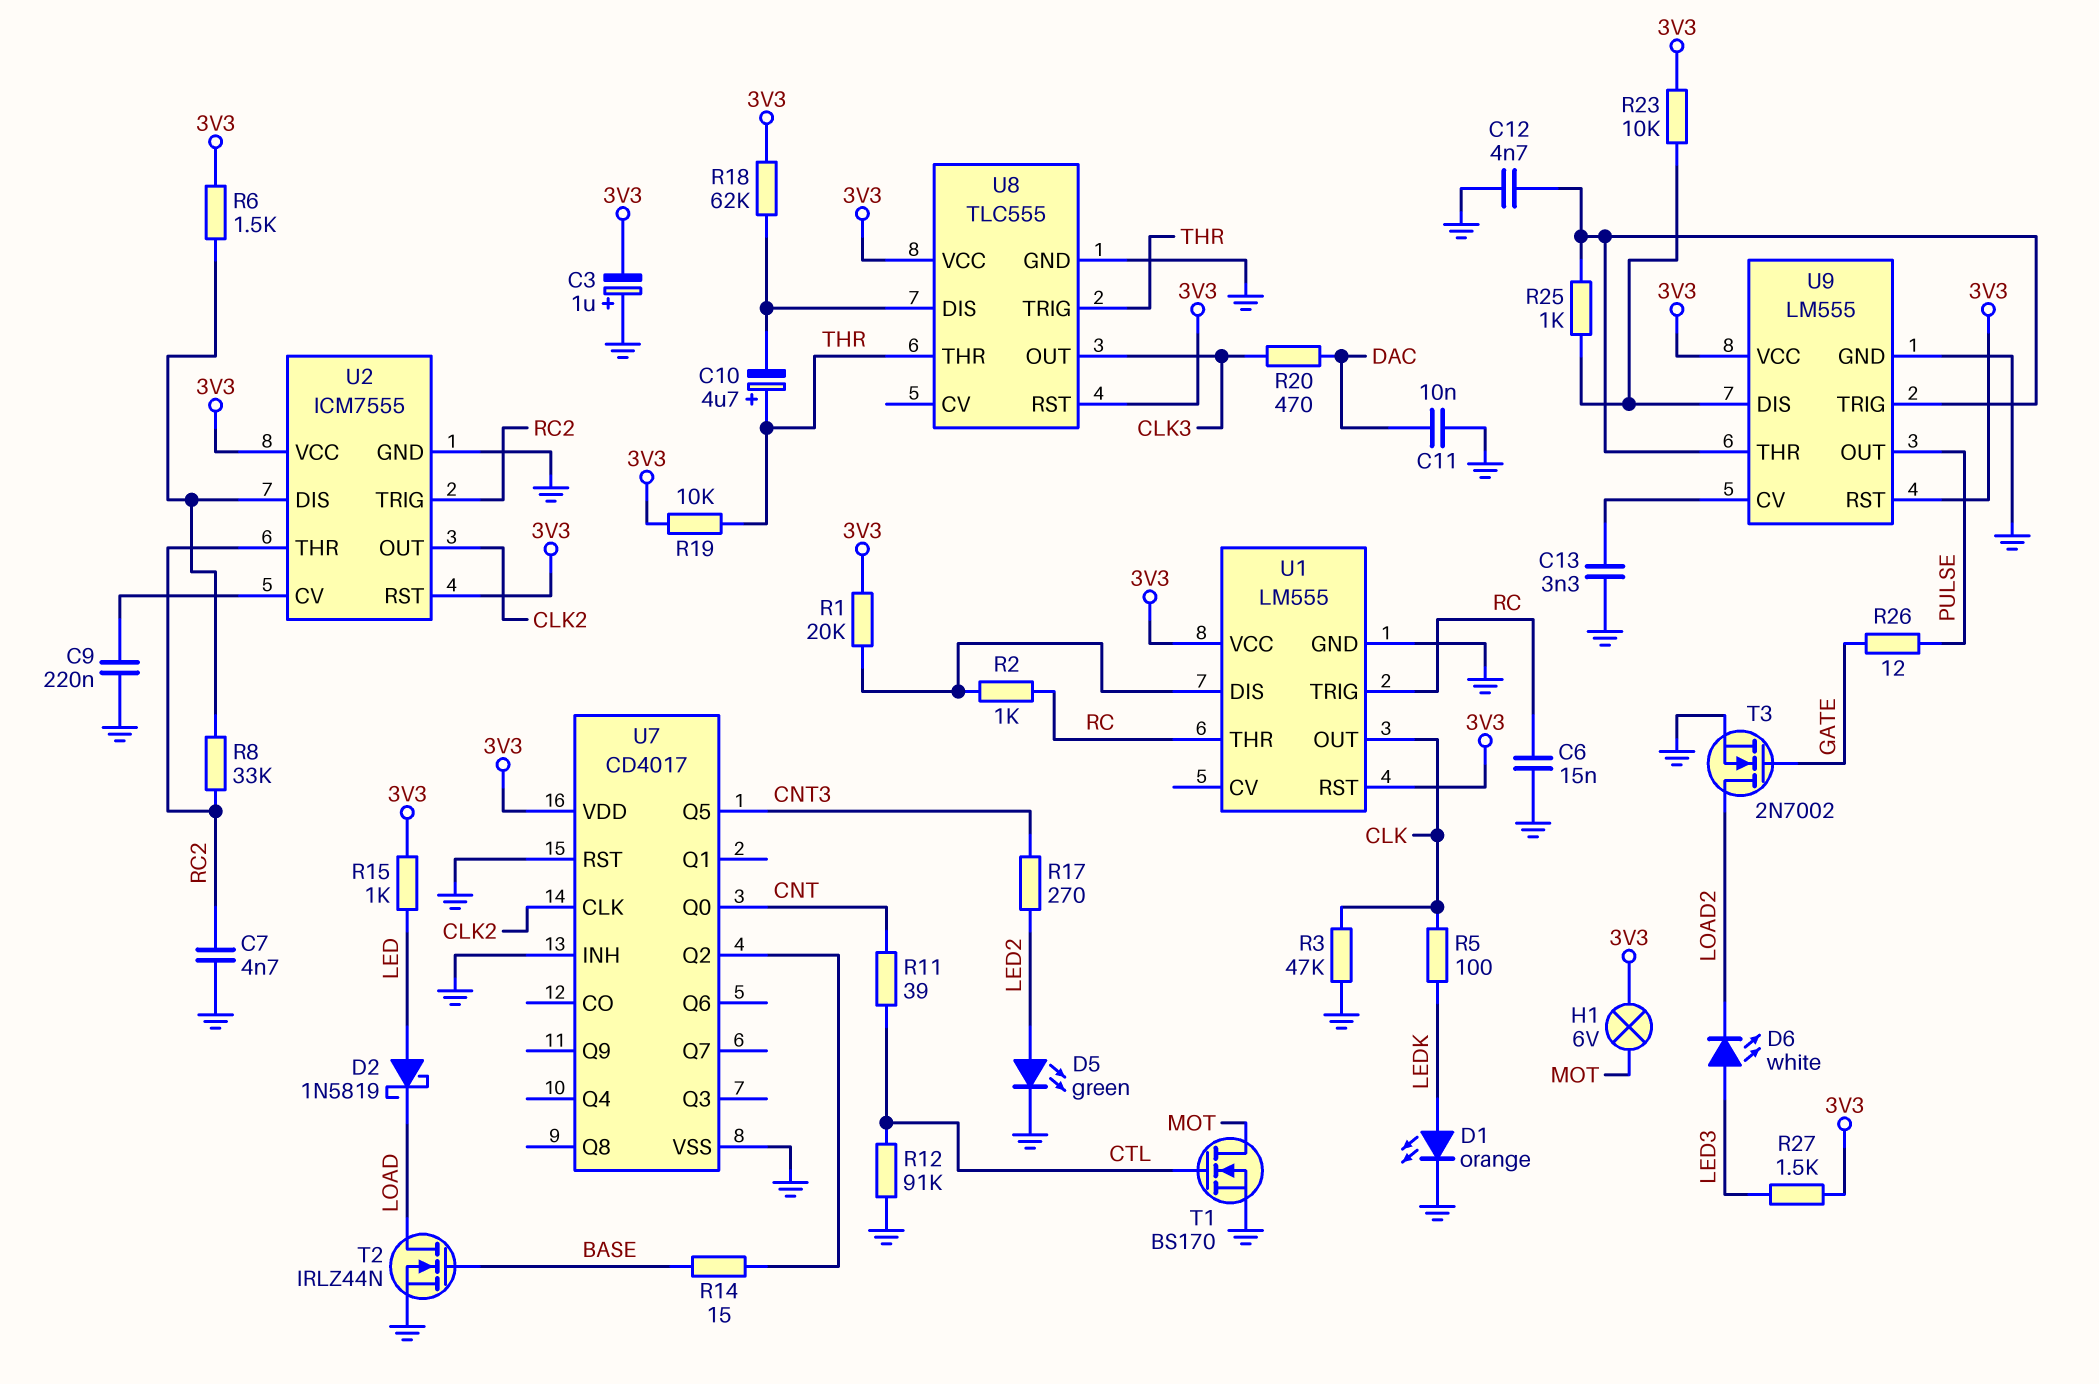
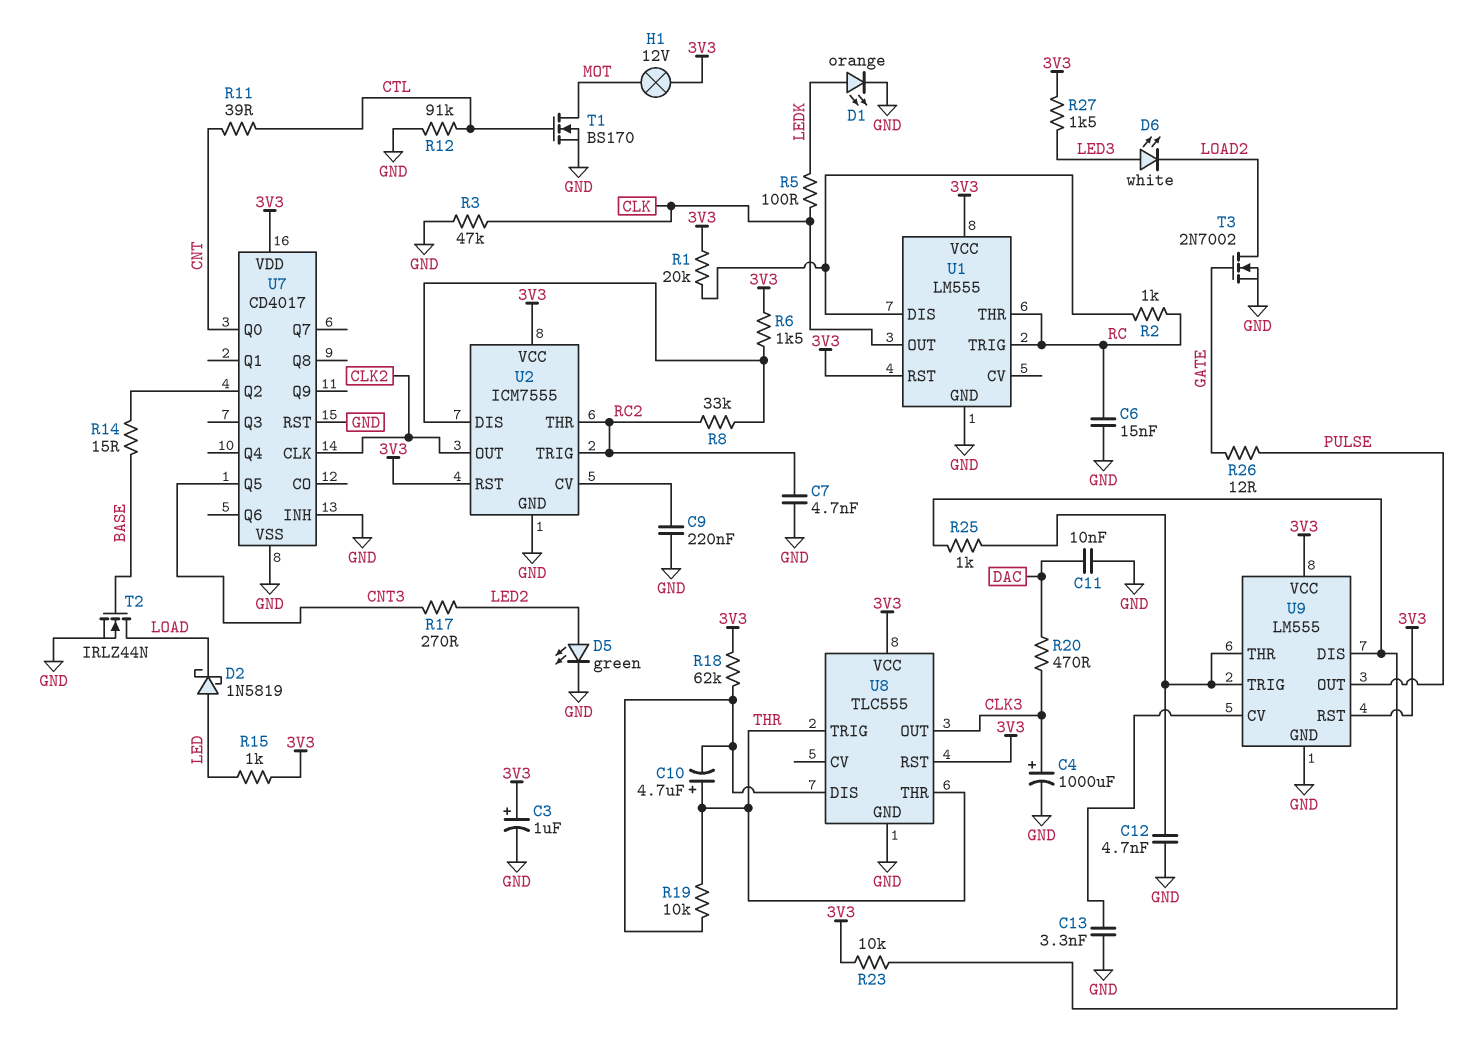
C3: 1uF (plus GND, minus 3V3) -> 1uF (plus 3V3, minus GND)
C4: none -> 1000uF (plus CLK3, minus GND)
H1: lamp 6V (3V3, MOT) -> lamp 12V (3V3, MOT)
R19: 10k (3V3, THR) -> 10k (THR, U8/DIS)

